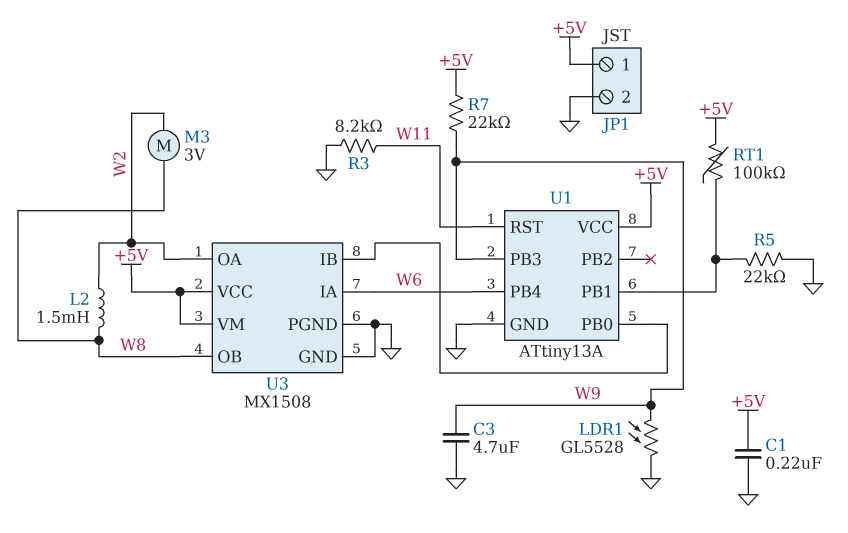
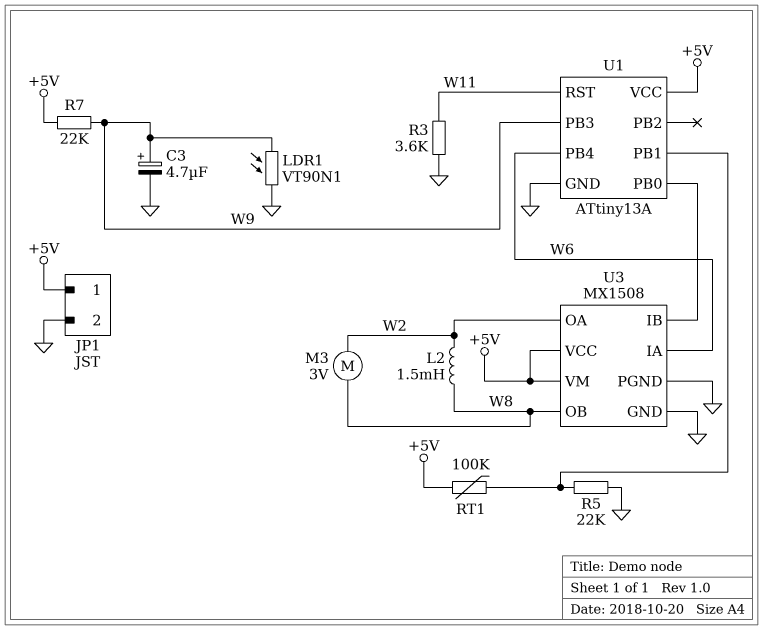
C1: 220nF (+5V, GND) -> none
C3: 4.7uF (GND, W9) -> 4.7uF (plus W9, minus GND)
LDR1: GL5528 (GND, W9) -> VT90N1 (GND, W9)
R3: 8.2k (GND, W11) -> 3.6k (GND, W11)

